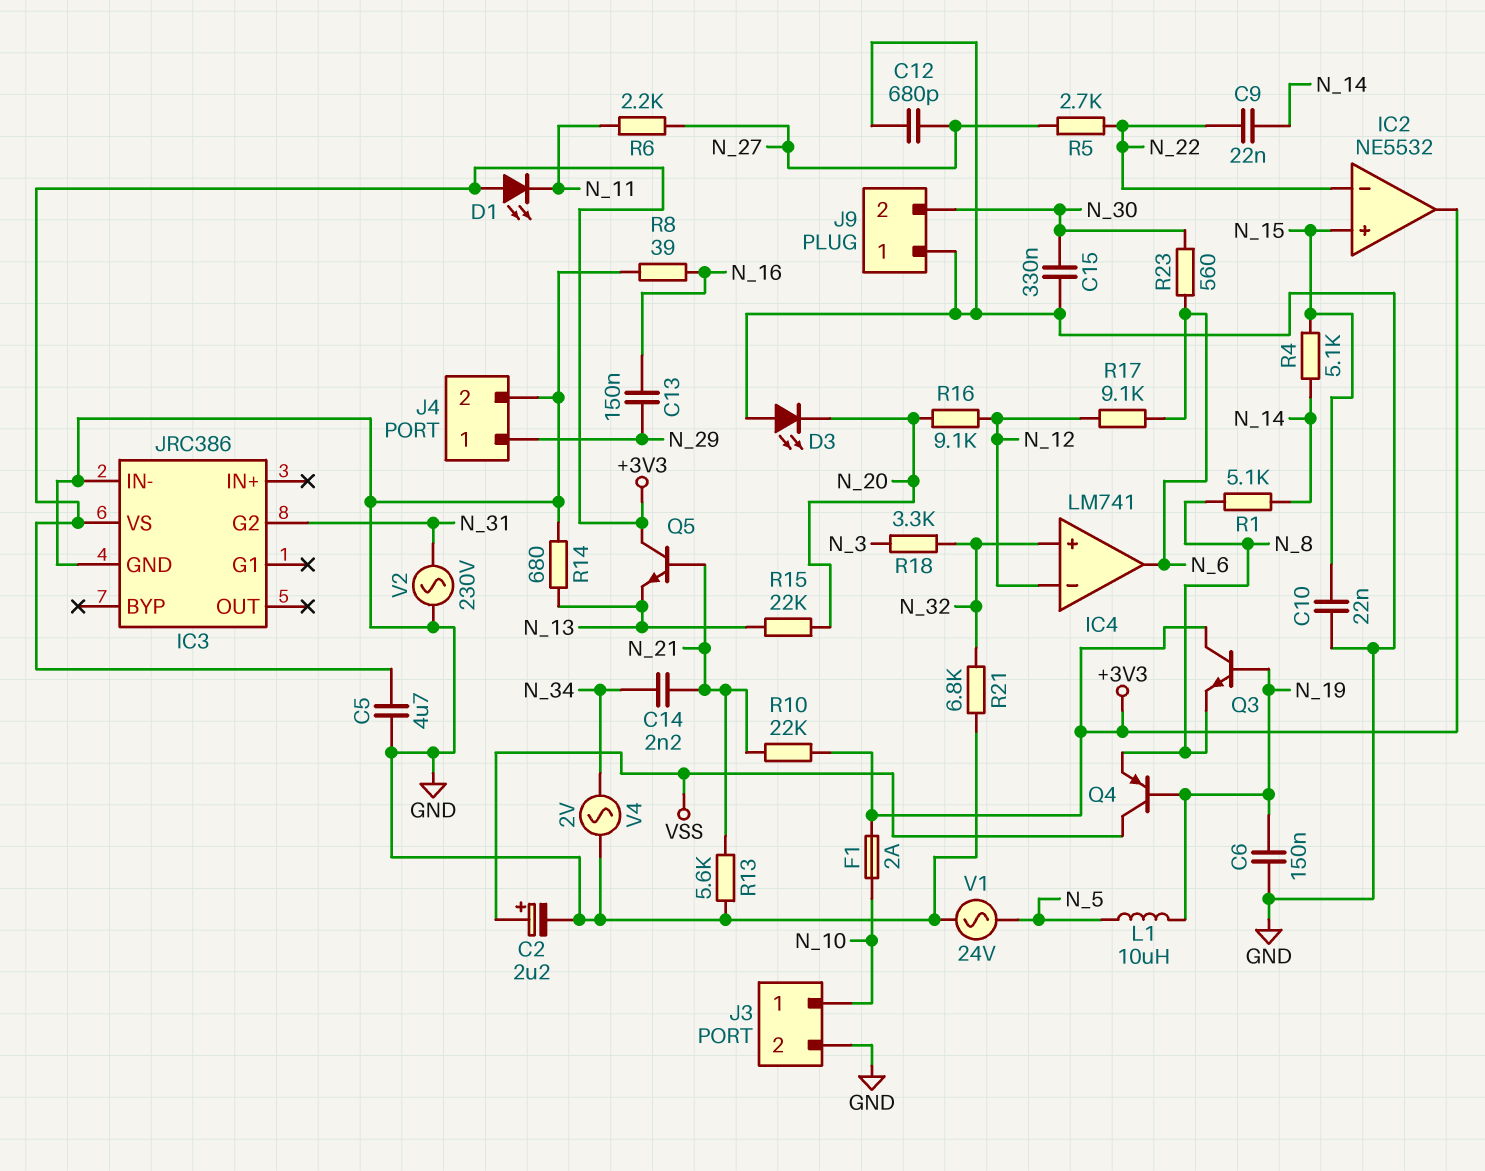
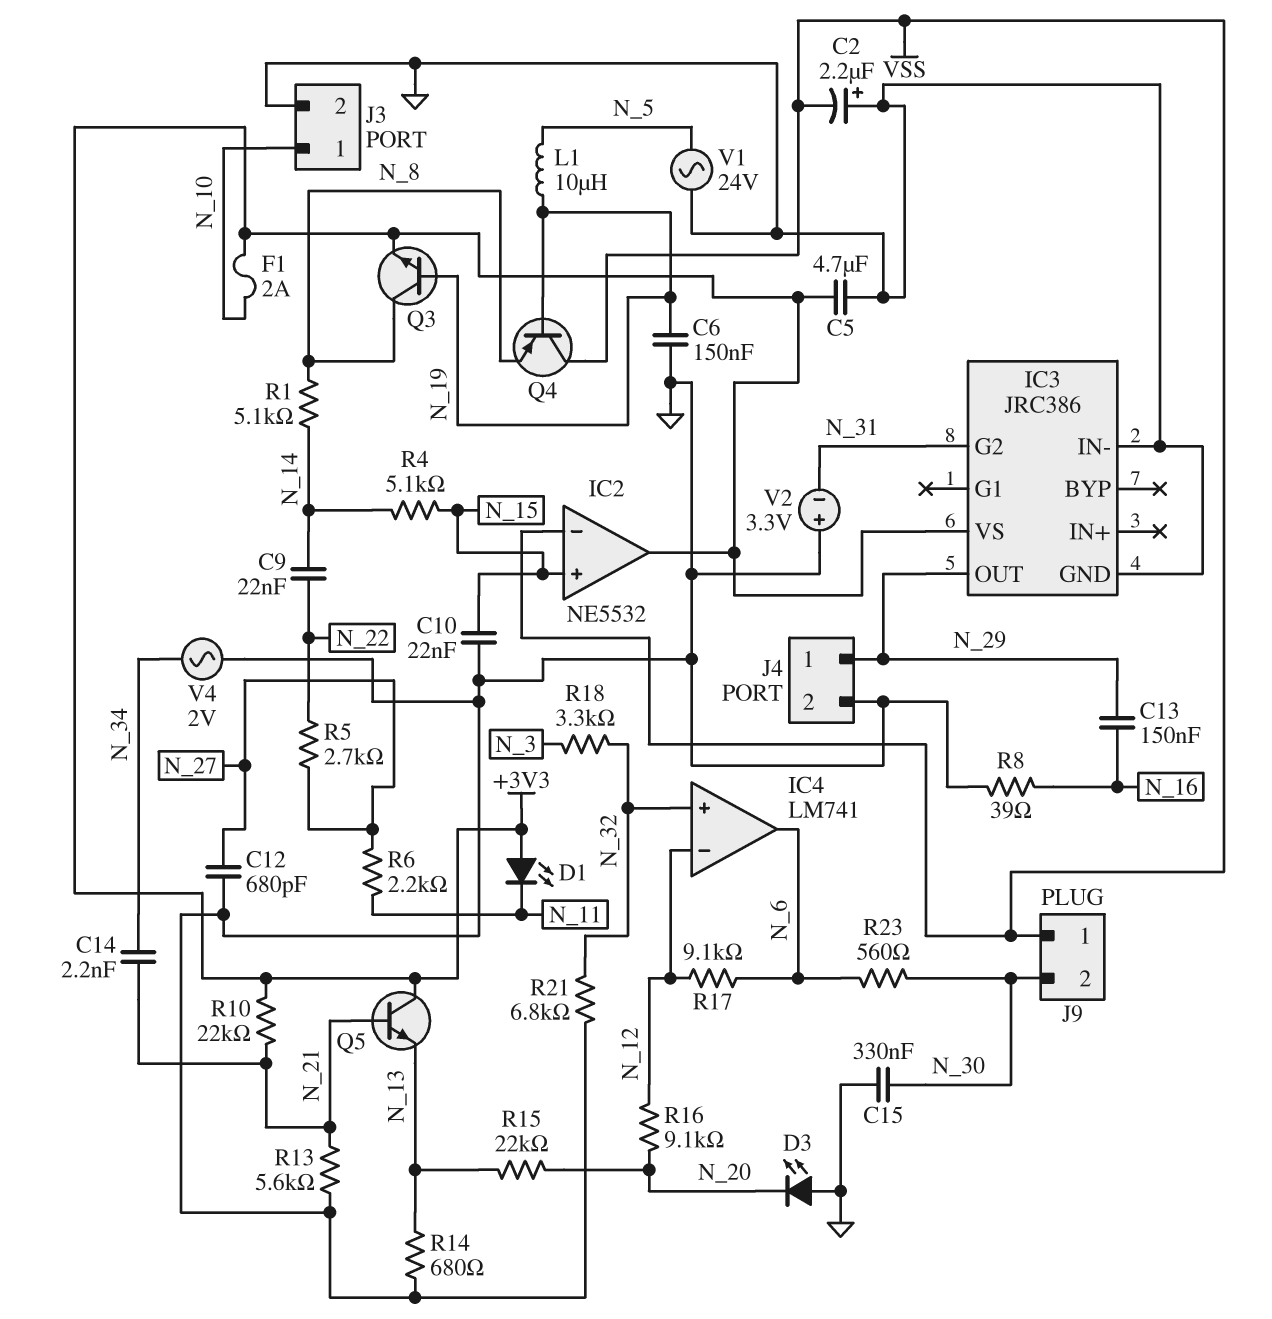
C2: 2.2uF (plus VSS, minus GND) -> 2.2uF (plus GND, minus VSS)
IC2 pin in-: N_22 -> VSS
IC3 pin OUT: none -> N_29
J9 pin 1: GND -> VSS
Q3: NPN (B N_19, C +3V3, E N_8) -> NPN (B N_19, C N_8, E +3V3)
V2: AC 230V (GND, N_31) -> 3.3V (plus GND, minus N_31)

